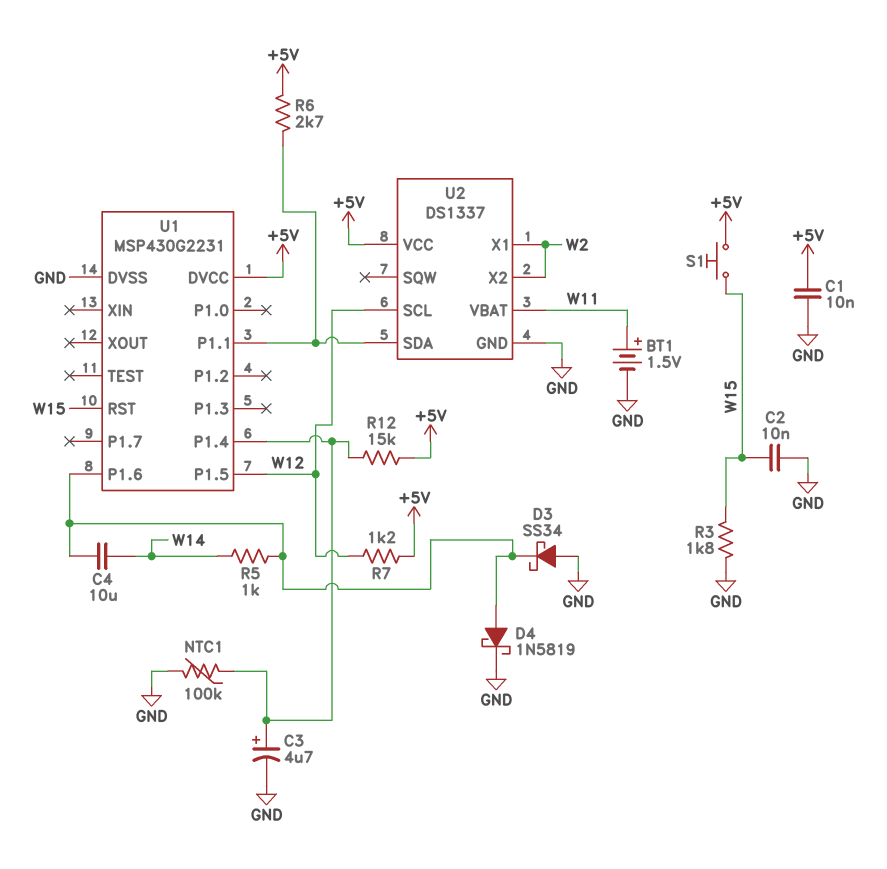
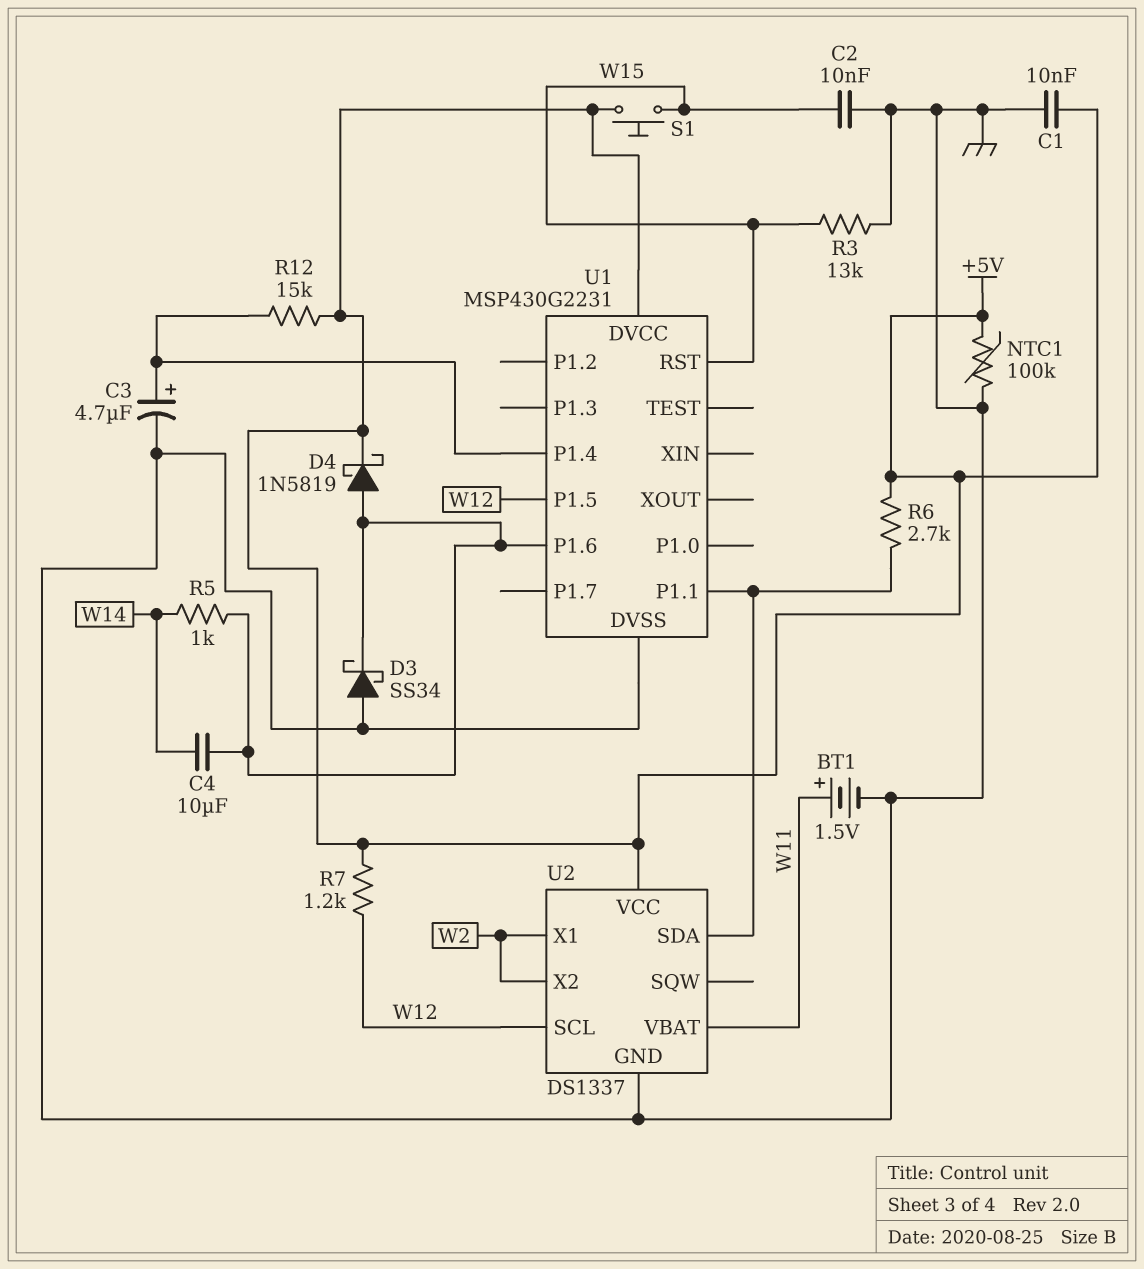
D4: schottky 1N5819 (A U1/P1.6, K GND) -> schottky 1N5819 (A U1/P1.6, K +5V)
NTC1: 100k (GND, U1/P1.4) -> 100k (+5V, GND)
R3: 1.8k (GND, W15) -> 13k (GND, W15)

